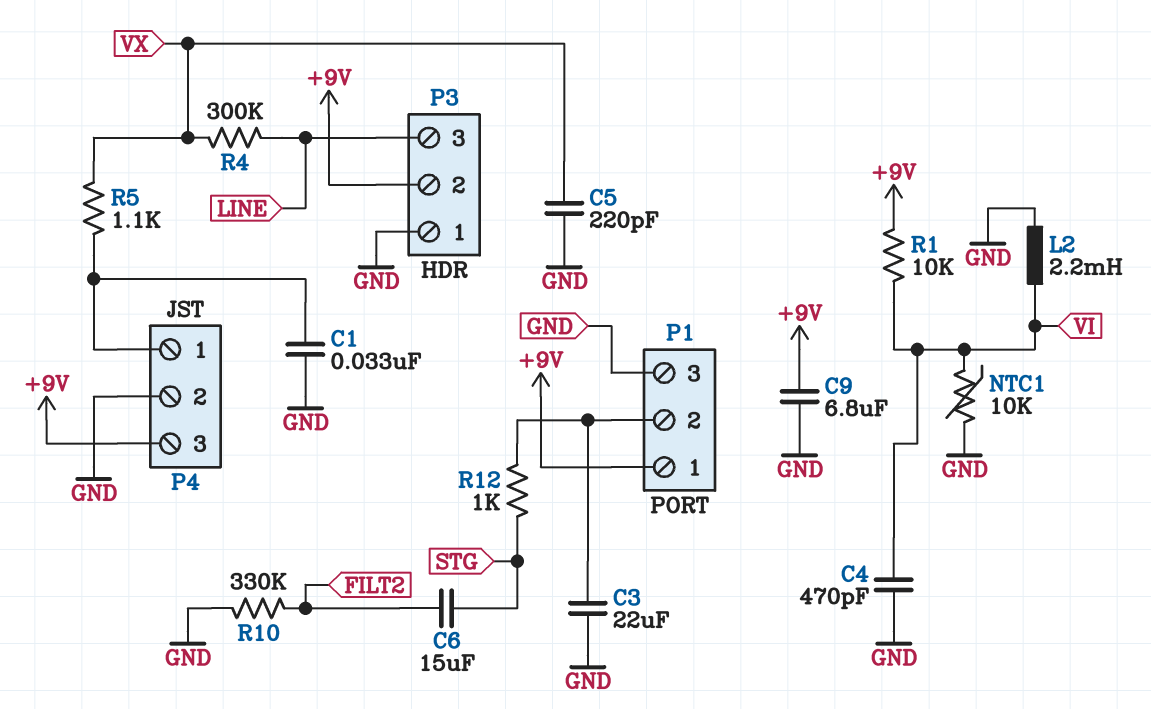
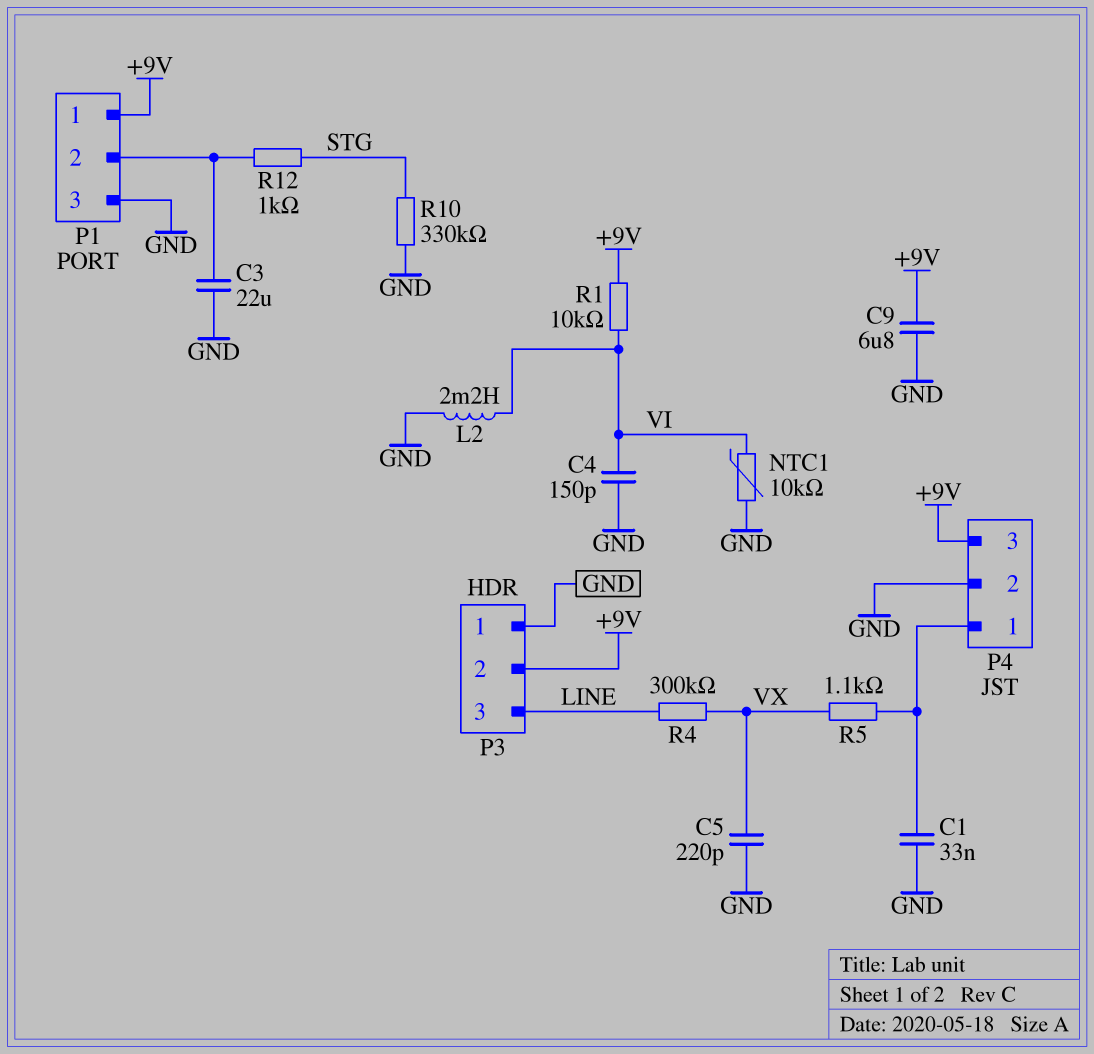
C4: 470pF (GND, VI) -> 150pF (GND, VI)
C6: 15uF (FILT2, STG) -> none
R10: 330k (FILT2, GND) -> 330k (GND, STG)

